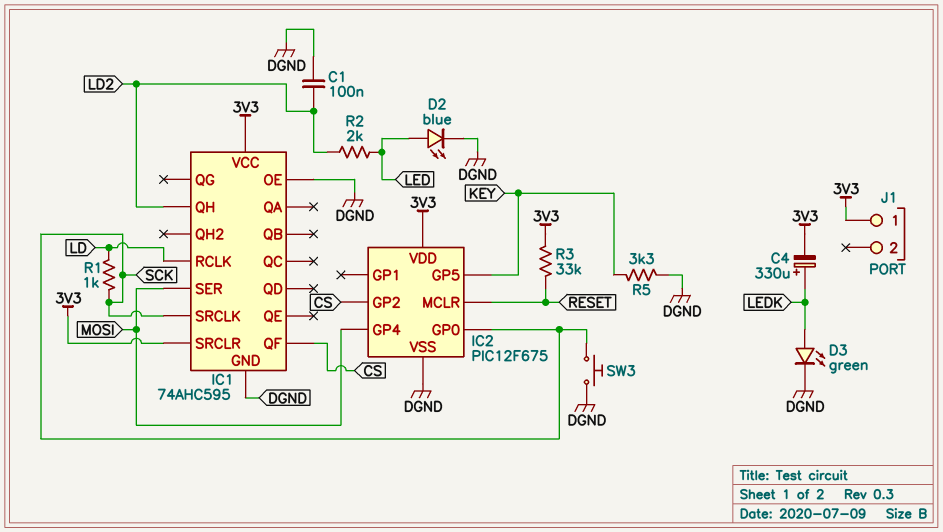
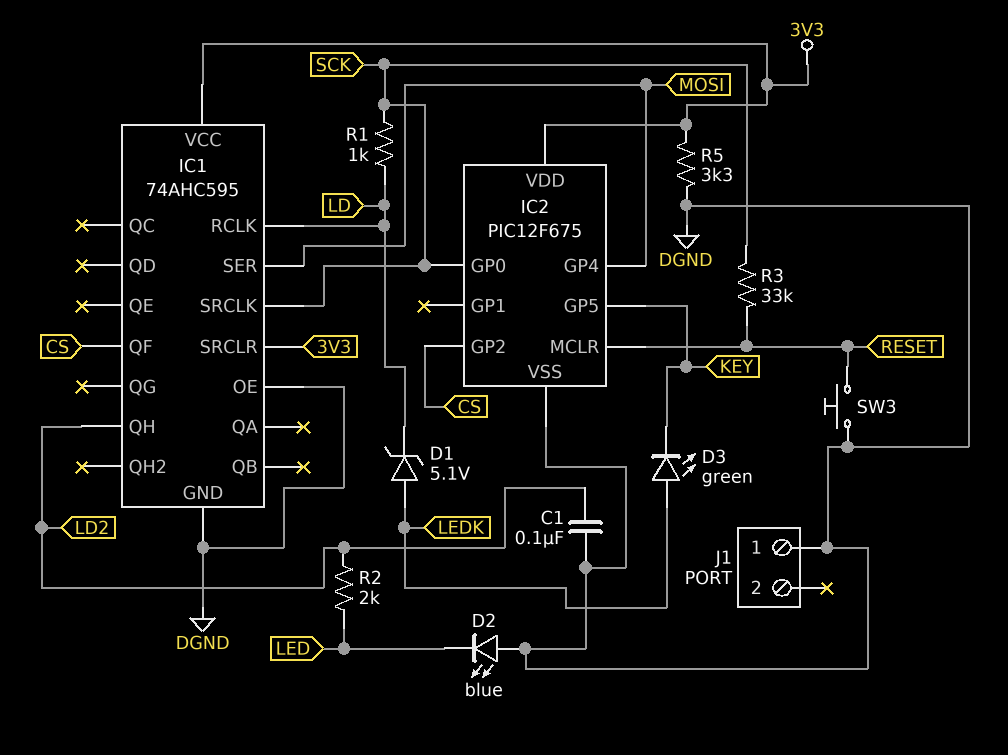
C4: 330uF (plus LEDK, minus 3V3) -> none
D1: none -> zener 5.1V (A LEDK, K LD)
D2: LED blue (A LED, K DGND) -> LED blue (A DGND, K LED)
D3: LED green (A LEDK, K DGND) -> LED green (A LEDK, K KEY)
J1 pin 1: 3V3 -> DGND
R3: 33k (3V3, RESET) -> 33k (RESET, SCK)
R5: 3.3k (DGND, KEY) -> 3.3k (3V3, DGND)
SW3: button (DGND, SCK) -> button (DGND, RESET)

